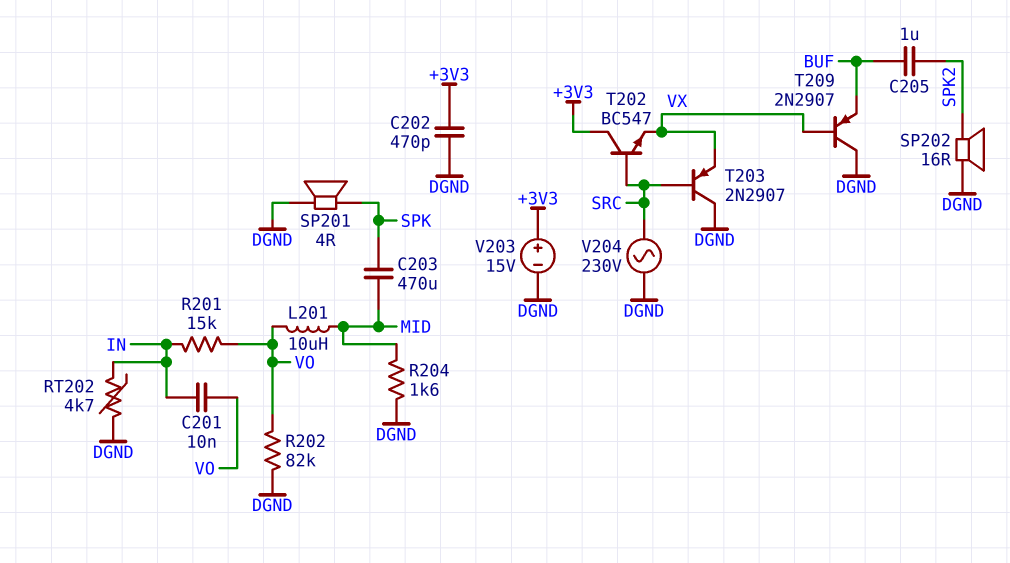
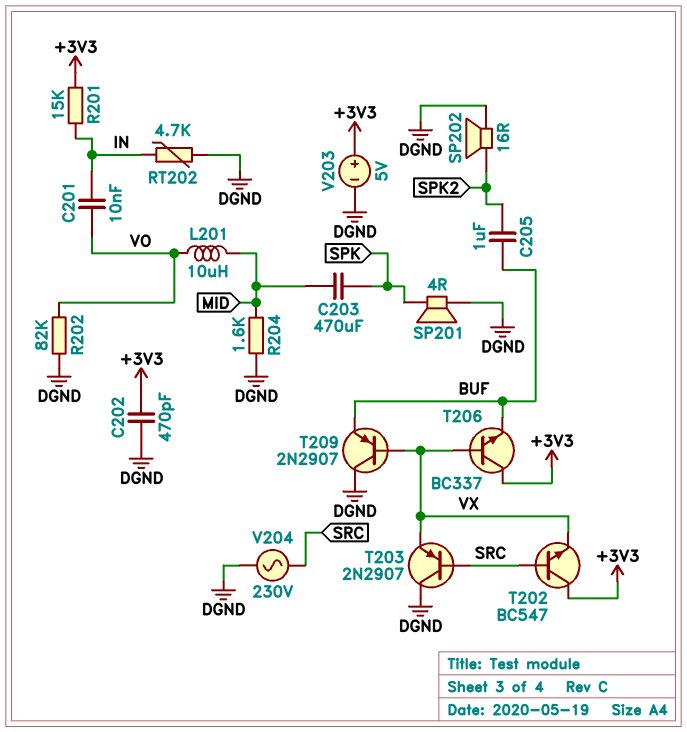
R201: 15k (IN, VO) -> 15k (+3V3, IN)
T206: none -> NPN BC337 (B VX, C +3V3, E BUF)
V203: 15V (plus +3V3, minus DGND) -> 5V (plus +3V3, minus DGND)

